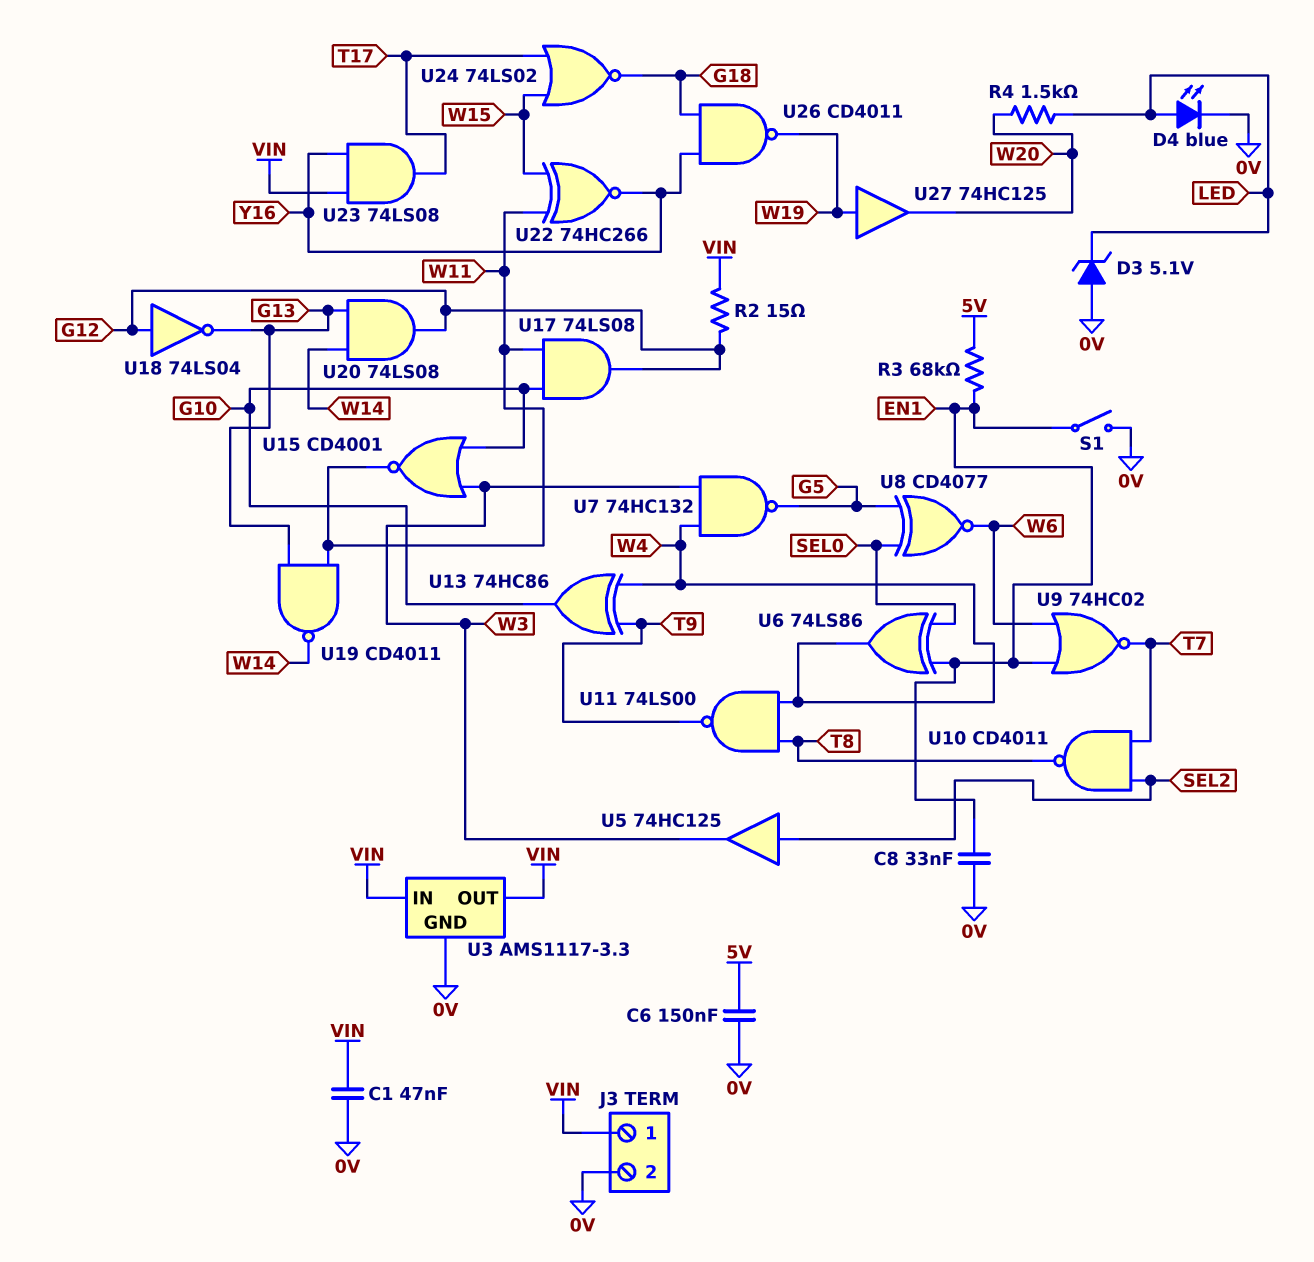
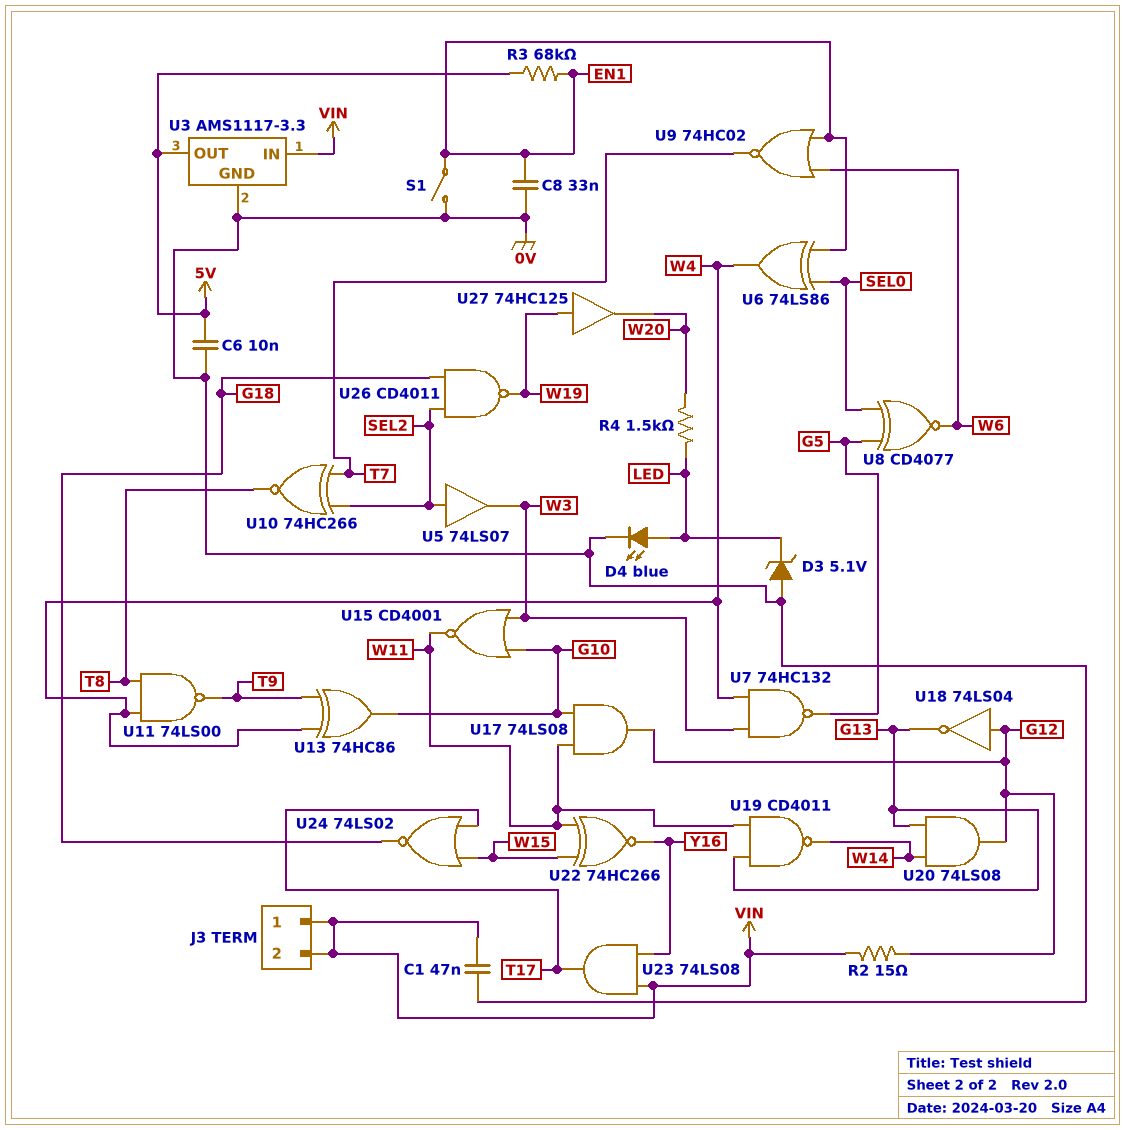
C6: 150nF (0V, 5V) -> 10nF (0V, 5V)
J3 pin 2: 0V -> VIN
U3 pin OUT: VIN -> 5V
U5: buffer 74HC125 (in SEL2, out W3) -> buffer 74LS07 (in SEL2, out W3)
U10: NAND CD4011 (in SEL2, in T7, out T8) -> XNOR 74HC266 (in SEL2, in T7, out T8)
U26: NAND CD4011 (in G18, in Y16, out W19) -> NAND CD4011 (in G18, in SEL2, out W19)

